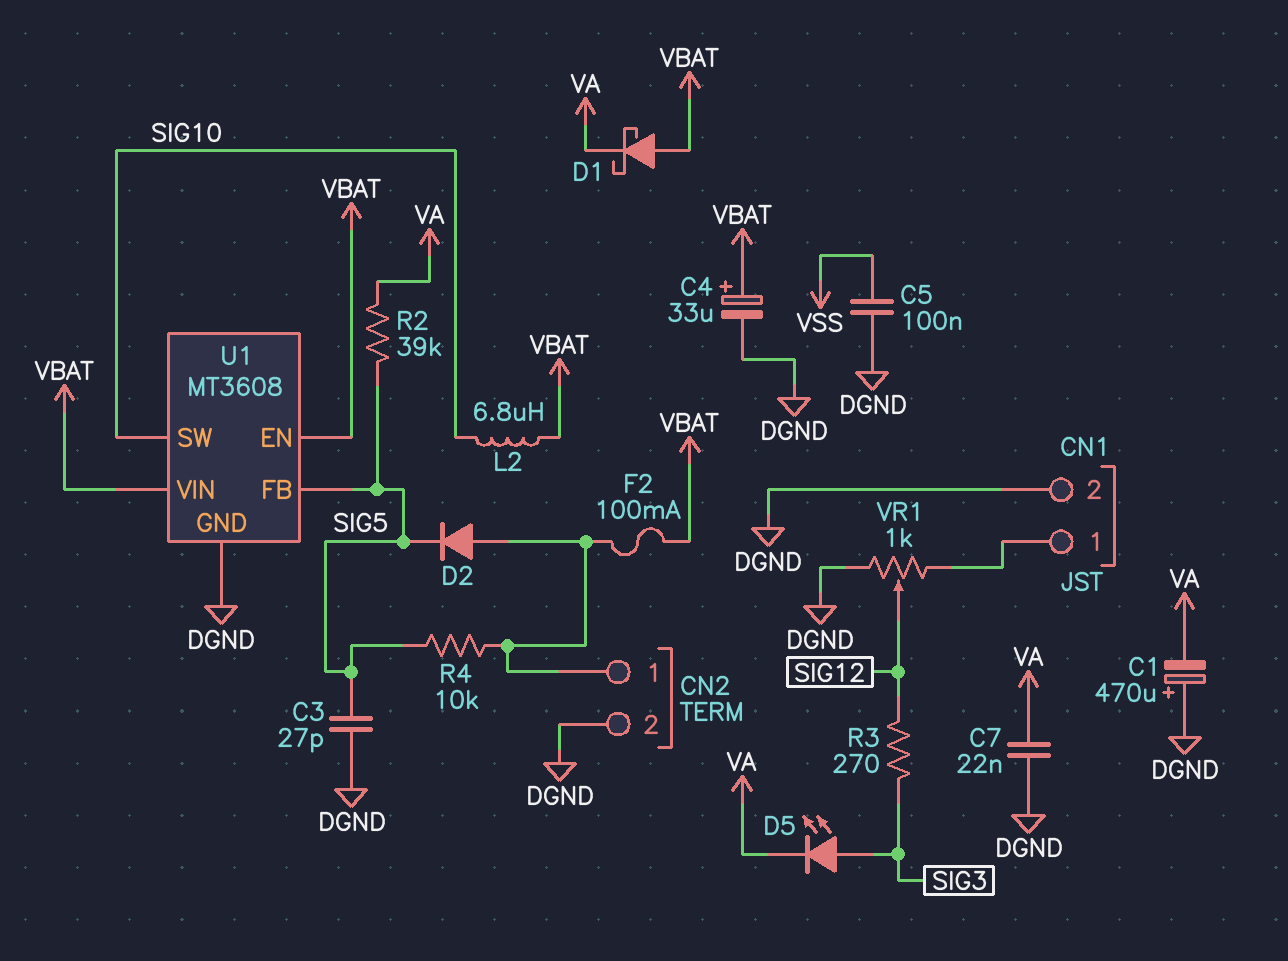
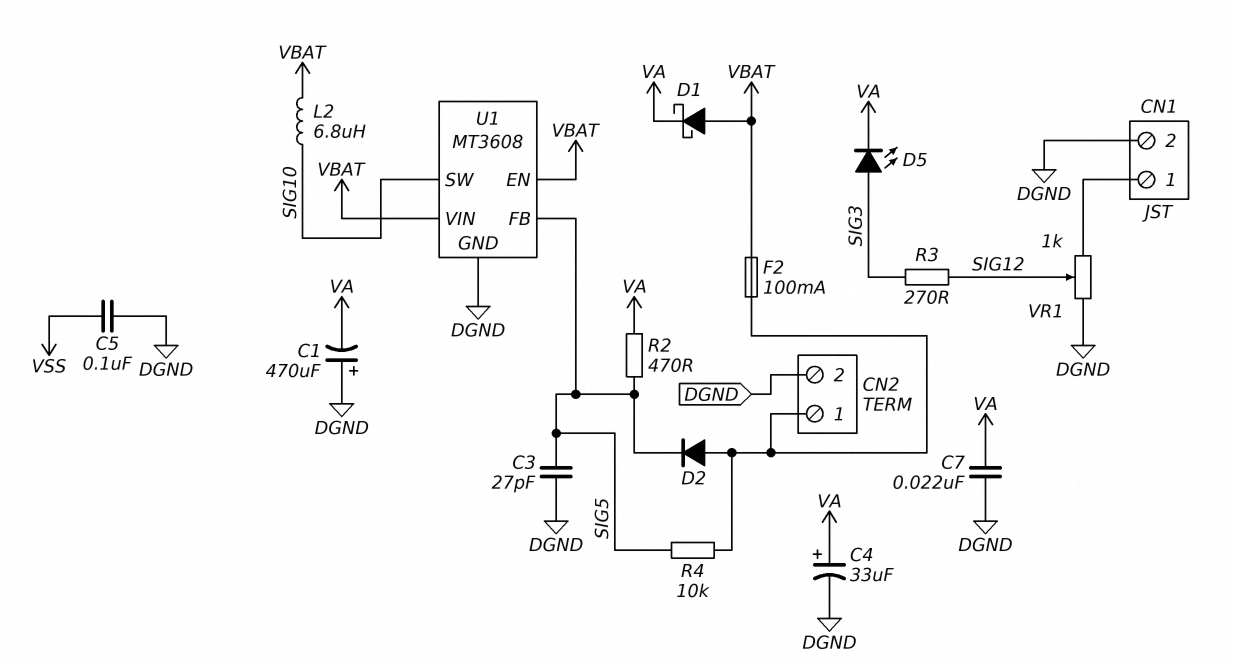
C4: 33uF (plus VBAT, minus DGND) -> 33uF (plus VA, minus DGND)
R2: 39k (SIG5, VA) -> 470 (SIG5, VA)

